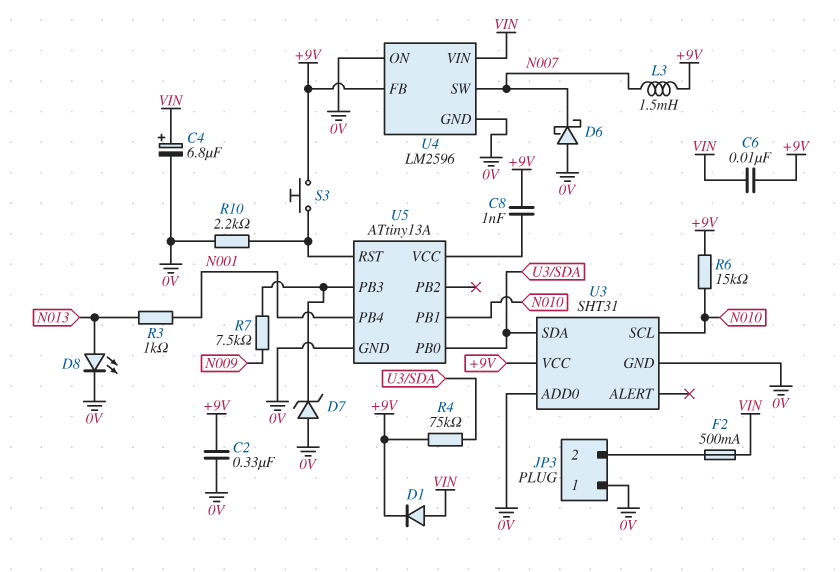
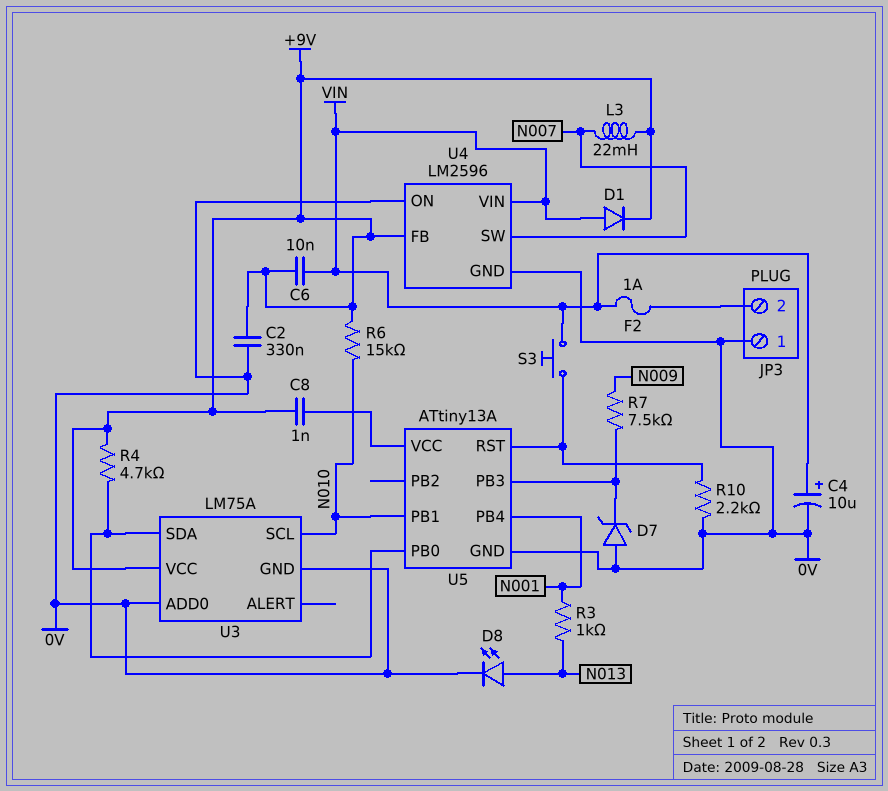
C4: 6.8uF (plus VIN, minus 0V) -> 10uF (plus VIN, minus 0V)
D6: schottky (A 0V, K N007) -> none
F2: 500mA (JP3/2, VIN) -> 1A (JP3/2, VIN)
L3: 1.5mH (+9V, N007) -> 22mH (+9V, N007)
R4: 75k (+9V, U3/SDA) -> 4.7k (+9V, U3/SDA)
S3: button (+9V, U5/RST) -> button (U5/RST, VIN)
U3: SHT31 -> LM75A

